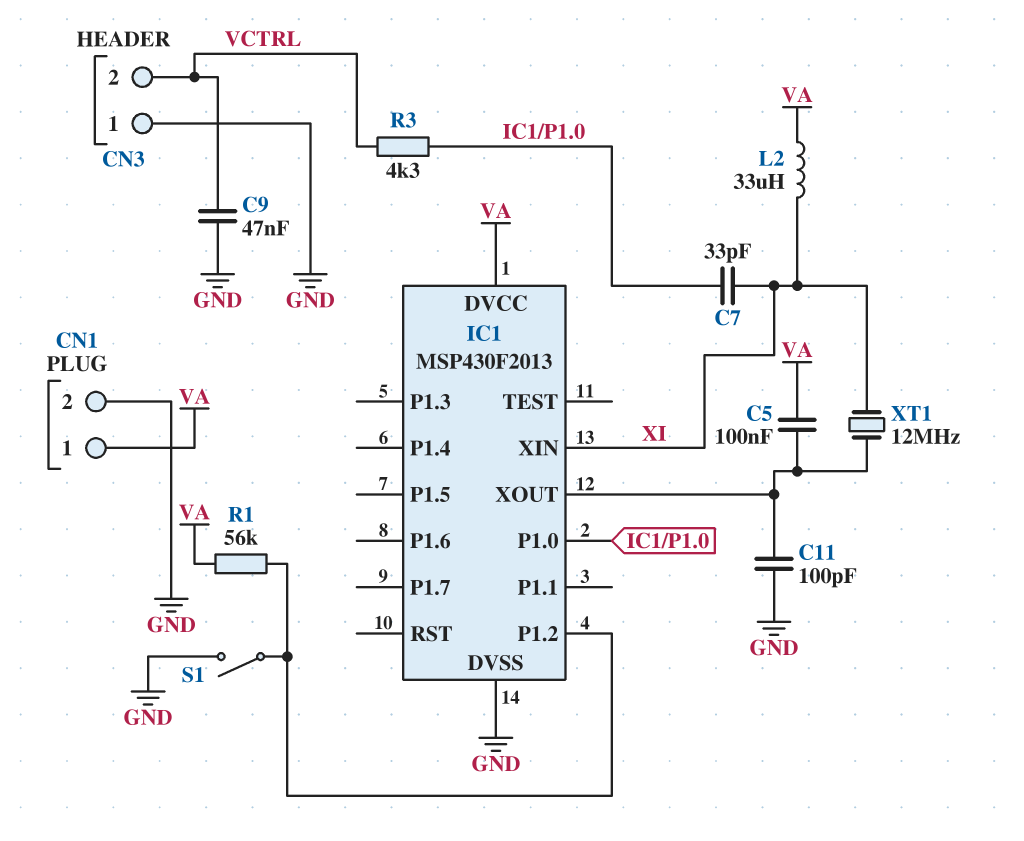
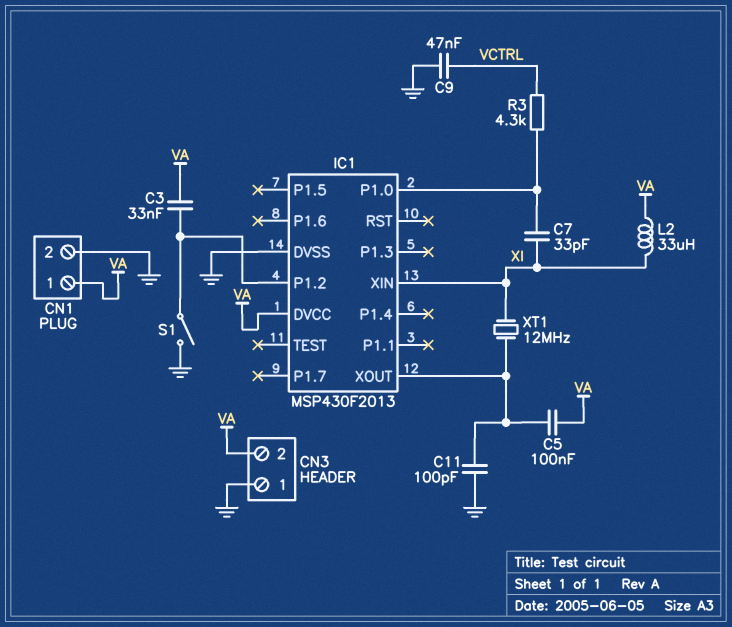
C3: none -> 33nF (IC1/P1.2, VA)
CN3 pin 2: VCTRL -> VA
R1: 56k (IC1/P1.2, VA) -> none

